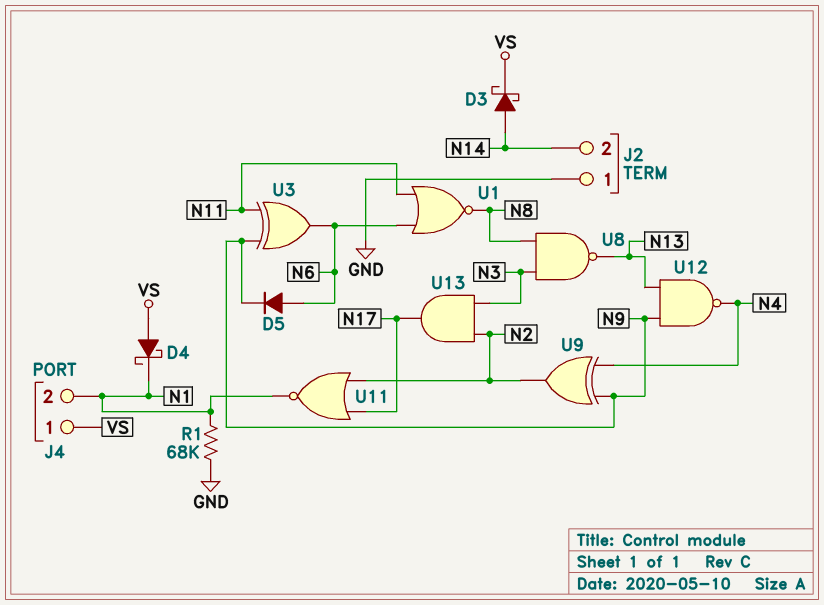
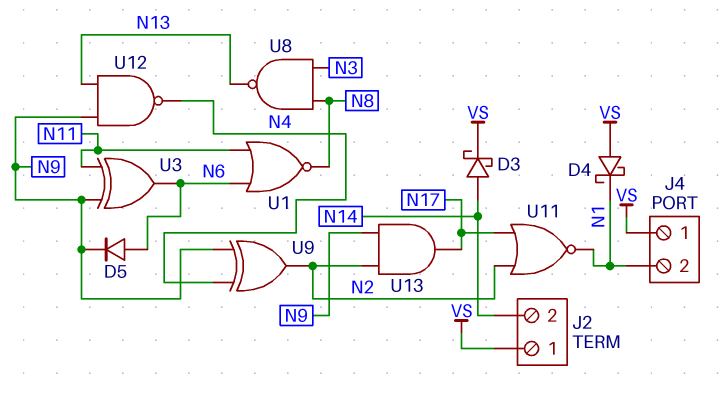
J2 pin 1: GND -> VS
R1: 68k (GND, N1) -> none
U13: AND (in N2, in N3, out N17) -> AND (in N2, in N9, out N17)

